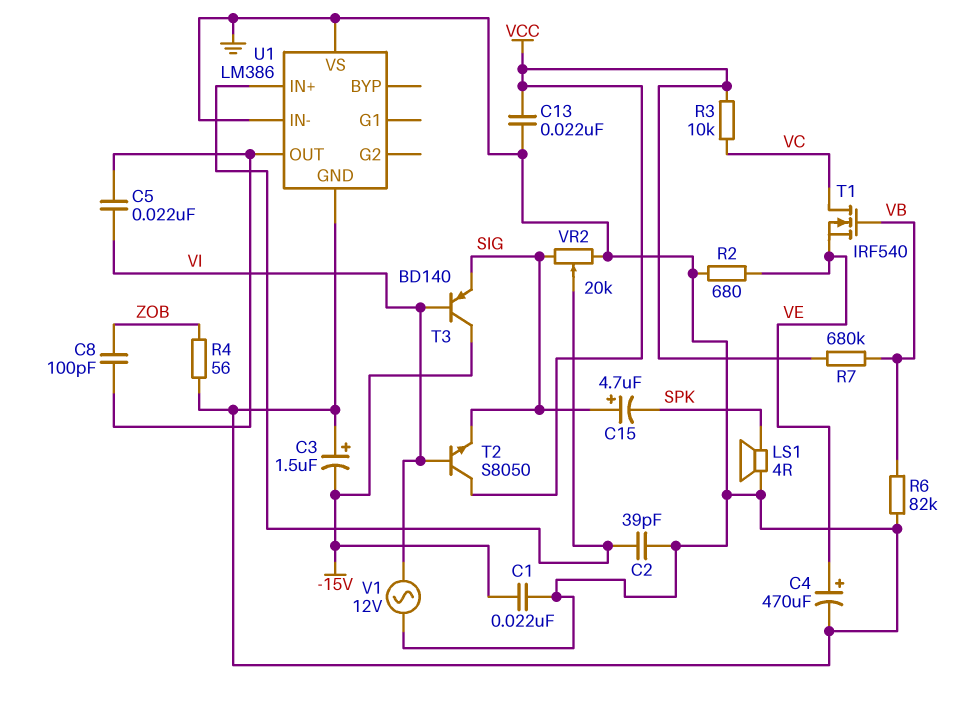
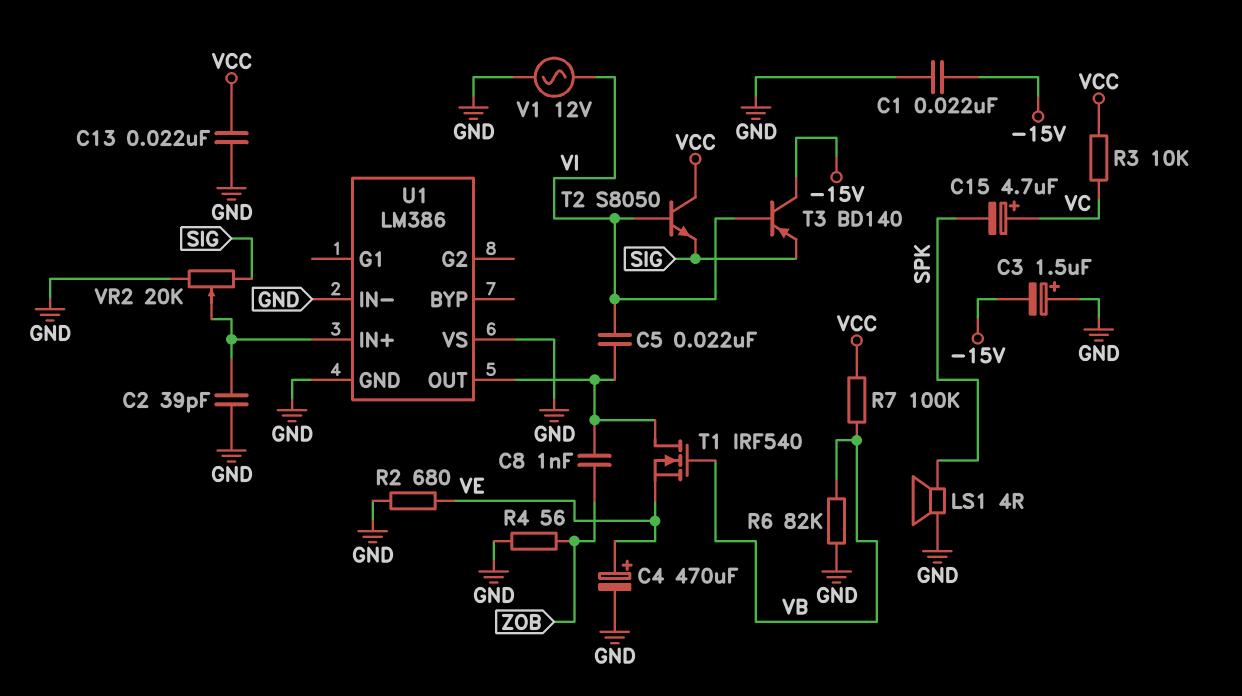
C8: 100pF (U1/OUT, ZOB) -> 1nF (U1/OUT, ZOB)
C15: 4.7uF (plus SIG, minus SPK) -> 4.7uF (plus VC, minus SPK)
R7: 680k (VB, VCC) -> 100k (VB, VCC)
T1: NMOS IRF540 (G VB, D VC, S VE) -> NMOS IRF540 (G VB, D U1/OUT, S VE)

